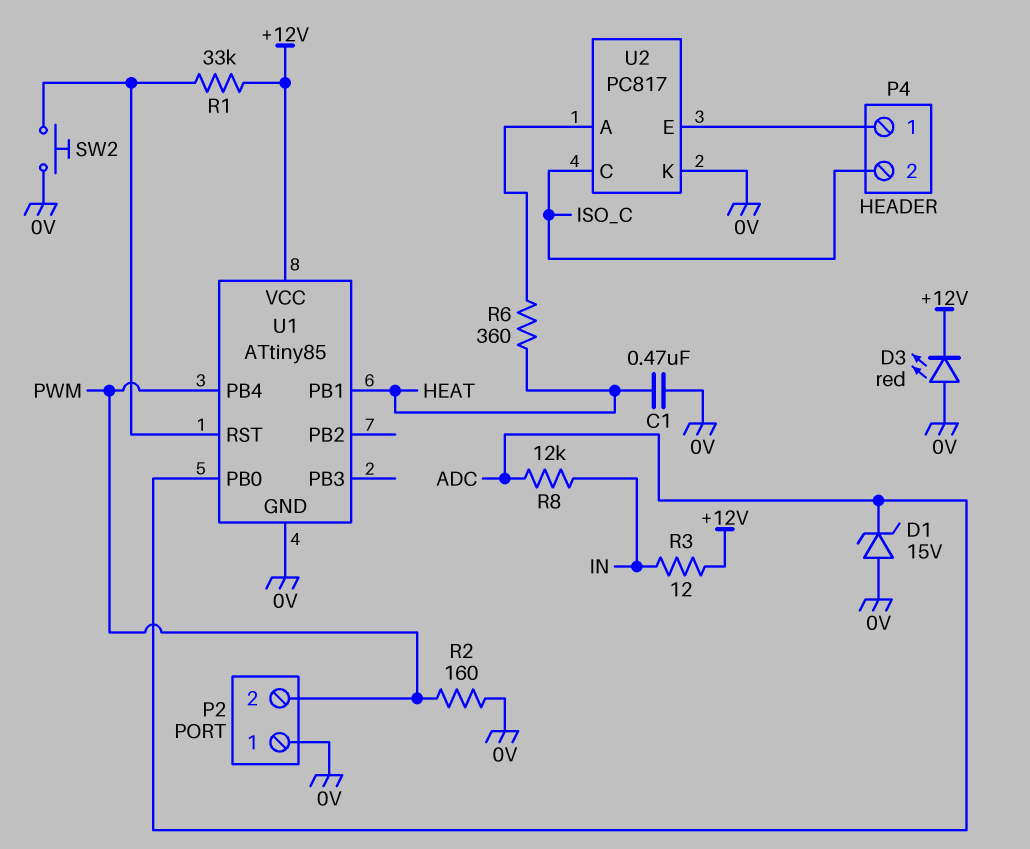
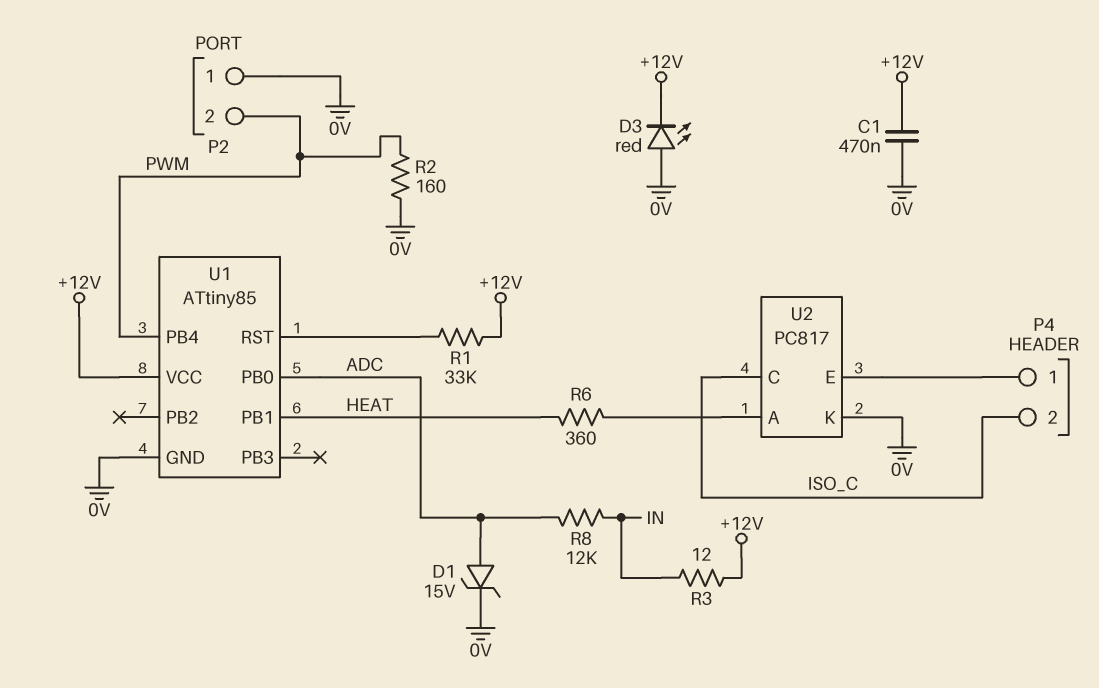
C1: 470nF (0V, HEAT) -> 470nF (+12V, 0V)
D1: zener 15V (A 0V, K ADC) -> zener 15V (A ADC, K 0V)
SW2: button (0V, U1/RST) -> none

